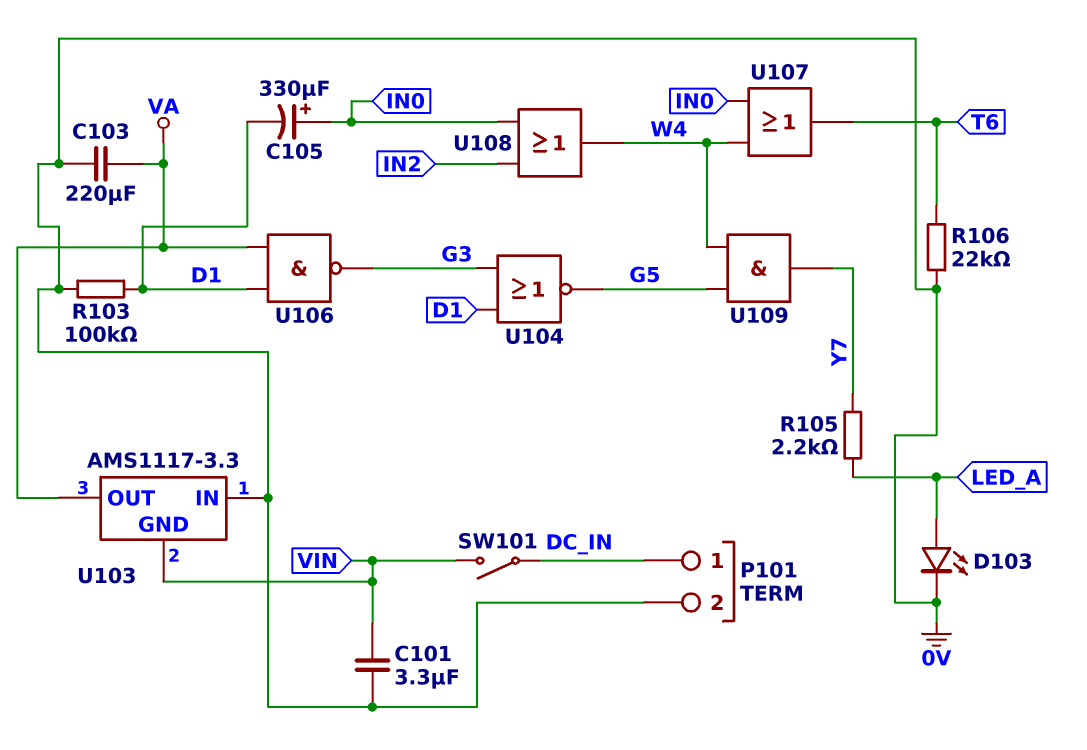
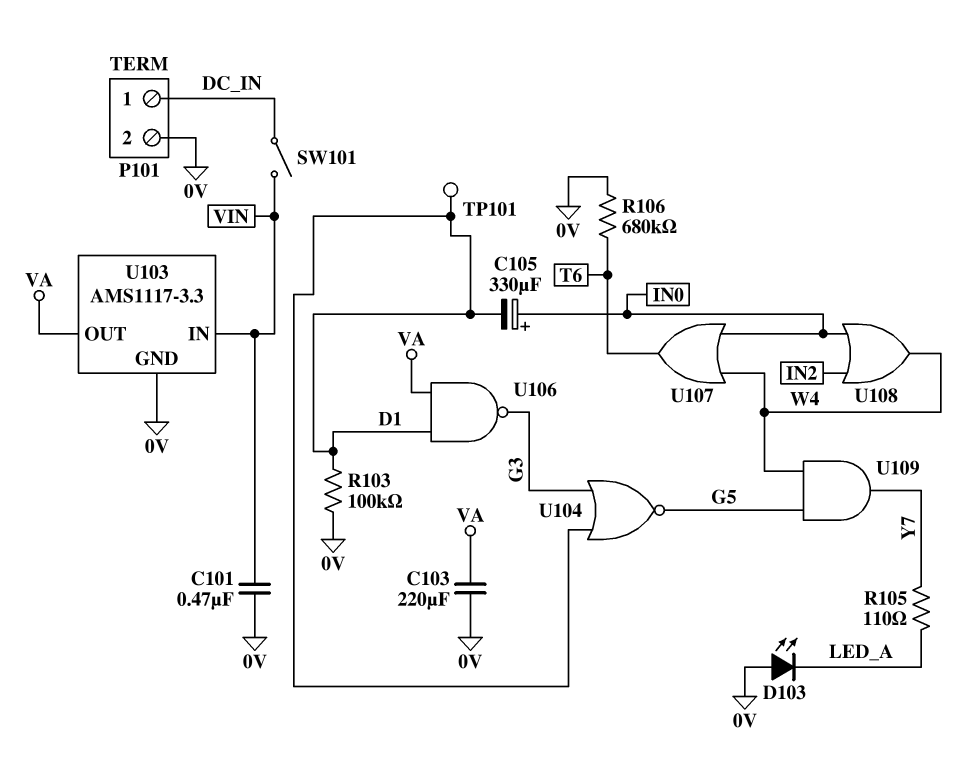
C101: 3.3uF (0V, VIN) -> 470nF (0V, VIN)
D103: LED (A LED_A, K 0V) -> LED (A 0V, K LED_A)
R105: 2.2k (LED_A, Y7) -> 110 (LED_A, Y7)
R106: 22k (0V, T6) -> 680k (0V, T6)
TP101: none -> test point (D1)
U103 pin GND: VIN -> 0V
U103 pin IN: 0V -> VIN

